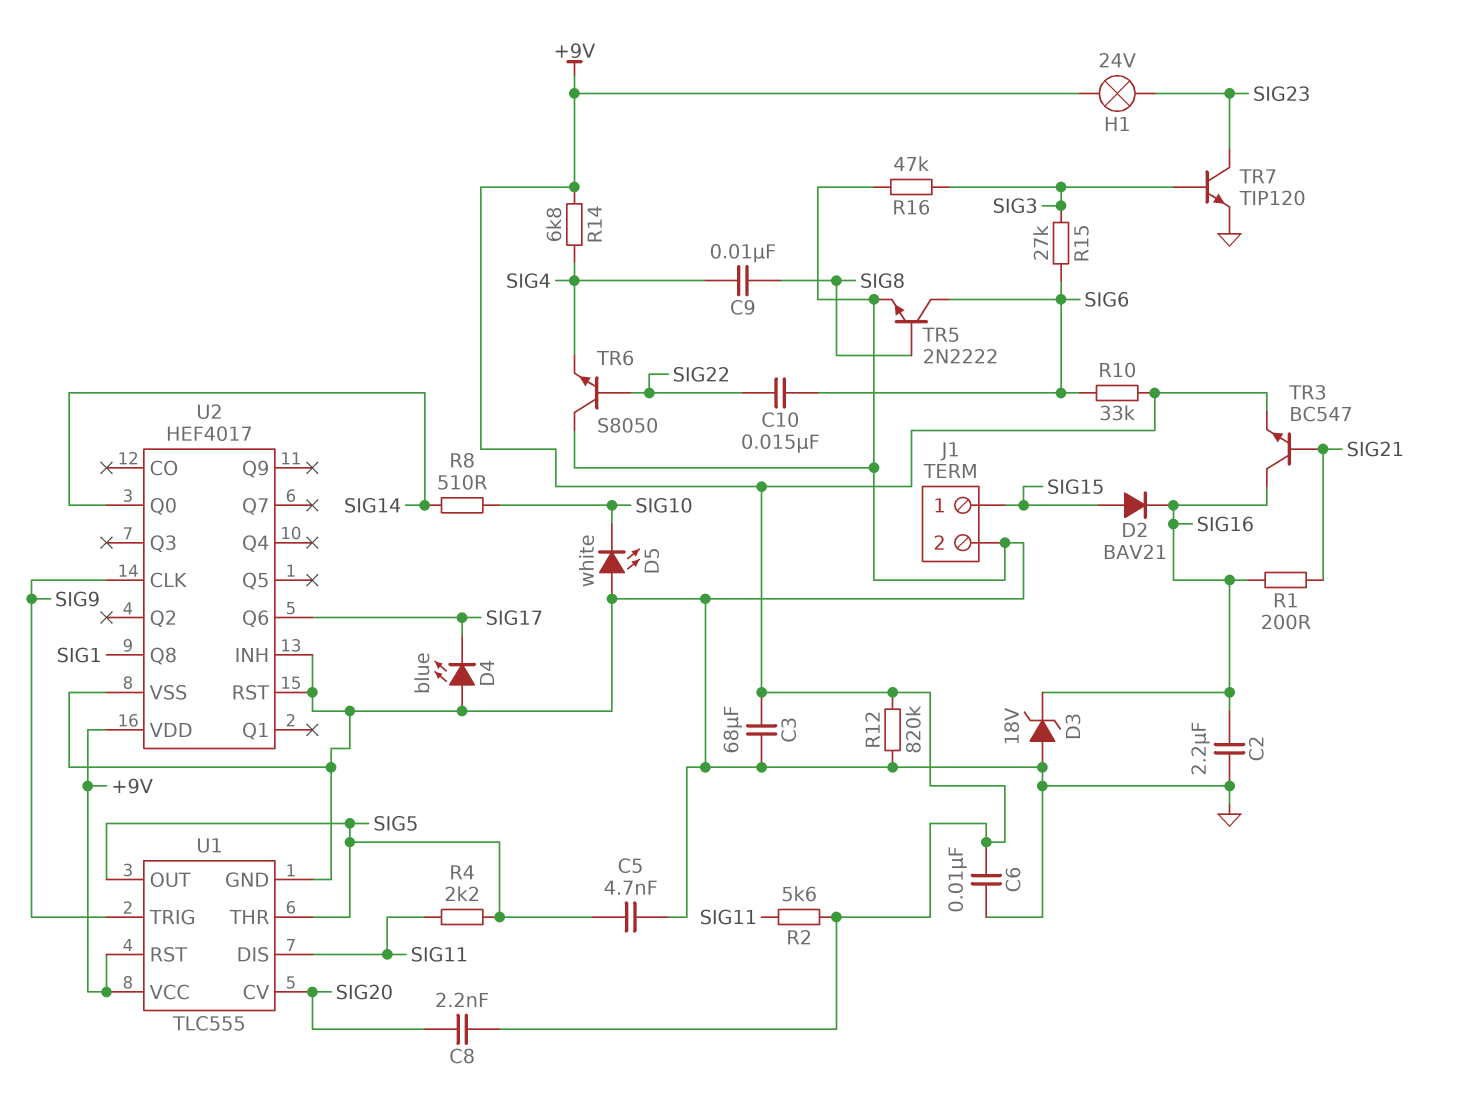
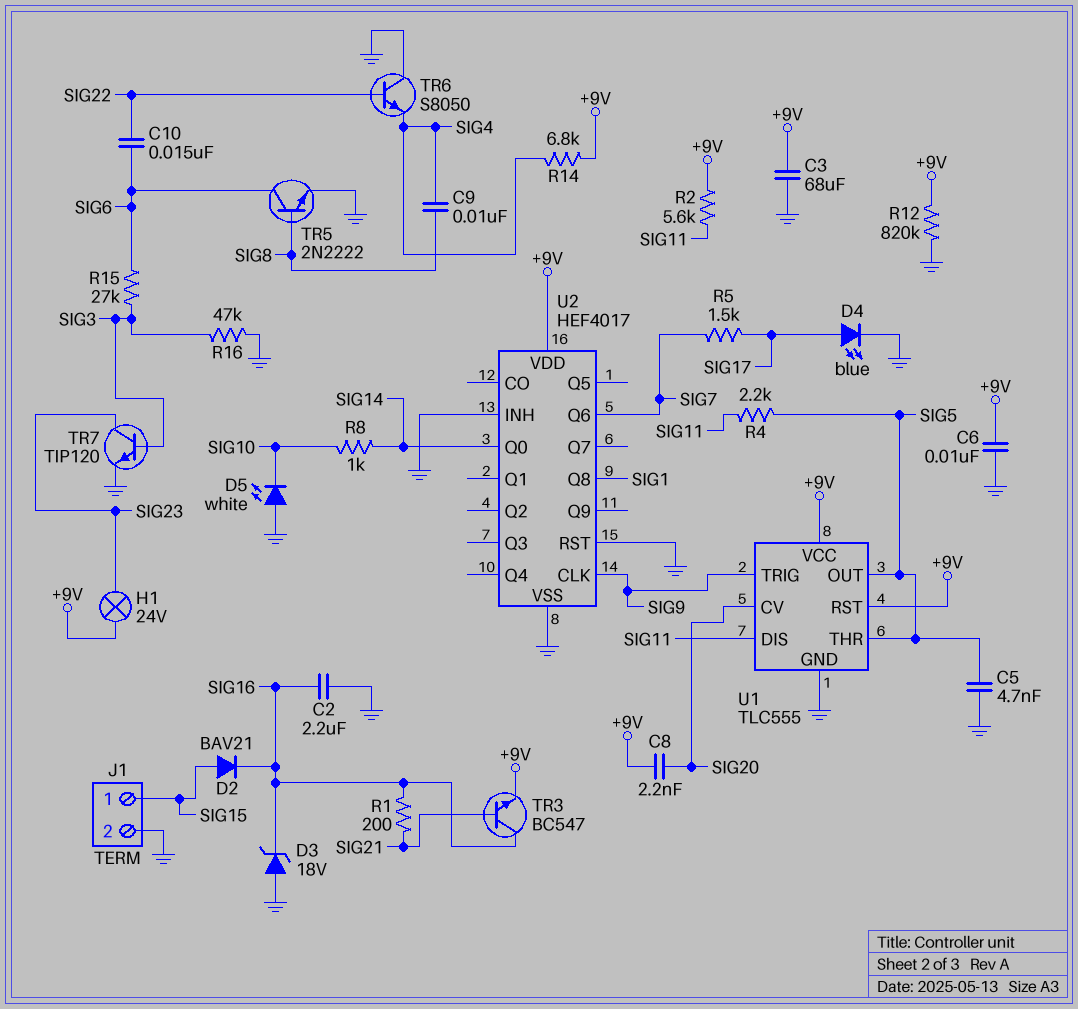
D4: LED blue (A GND, K SIG17) -> LED blue (A SIG17, K GND)
R5: none -> 1.5k (SIG7, SIG17)
R8: 510 (SIG10, SIG14) -> 1k (SIG10, SIG14)
R10: 33k (+9V, SIG6) -> none
U2 pin Q6: SIG17 -> SIG7

